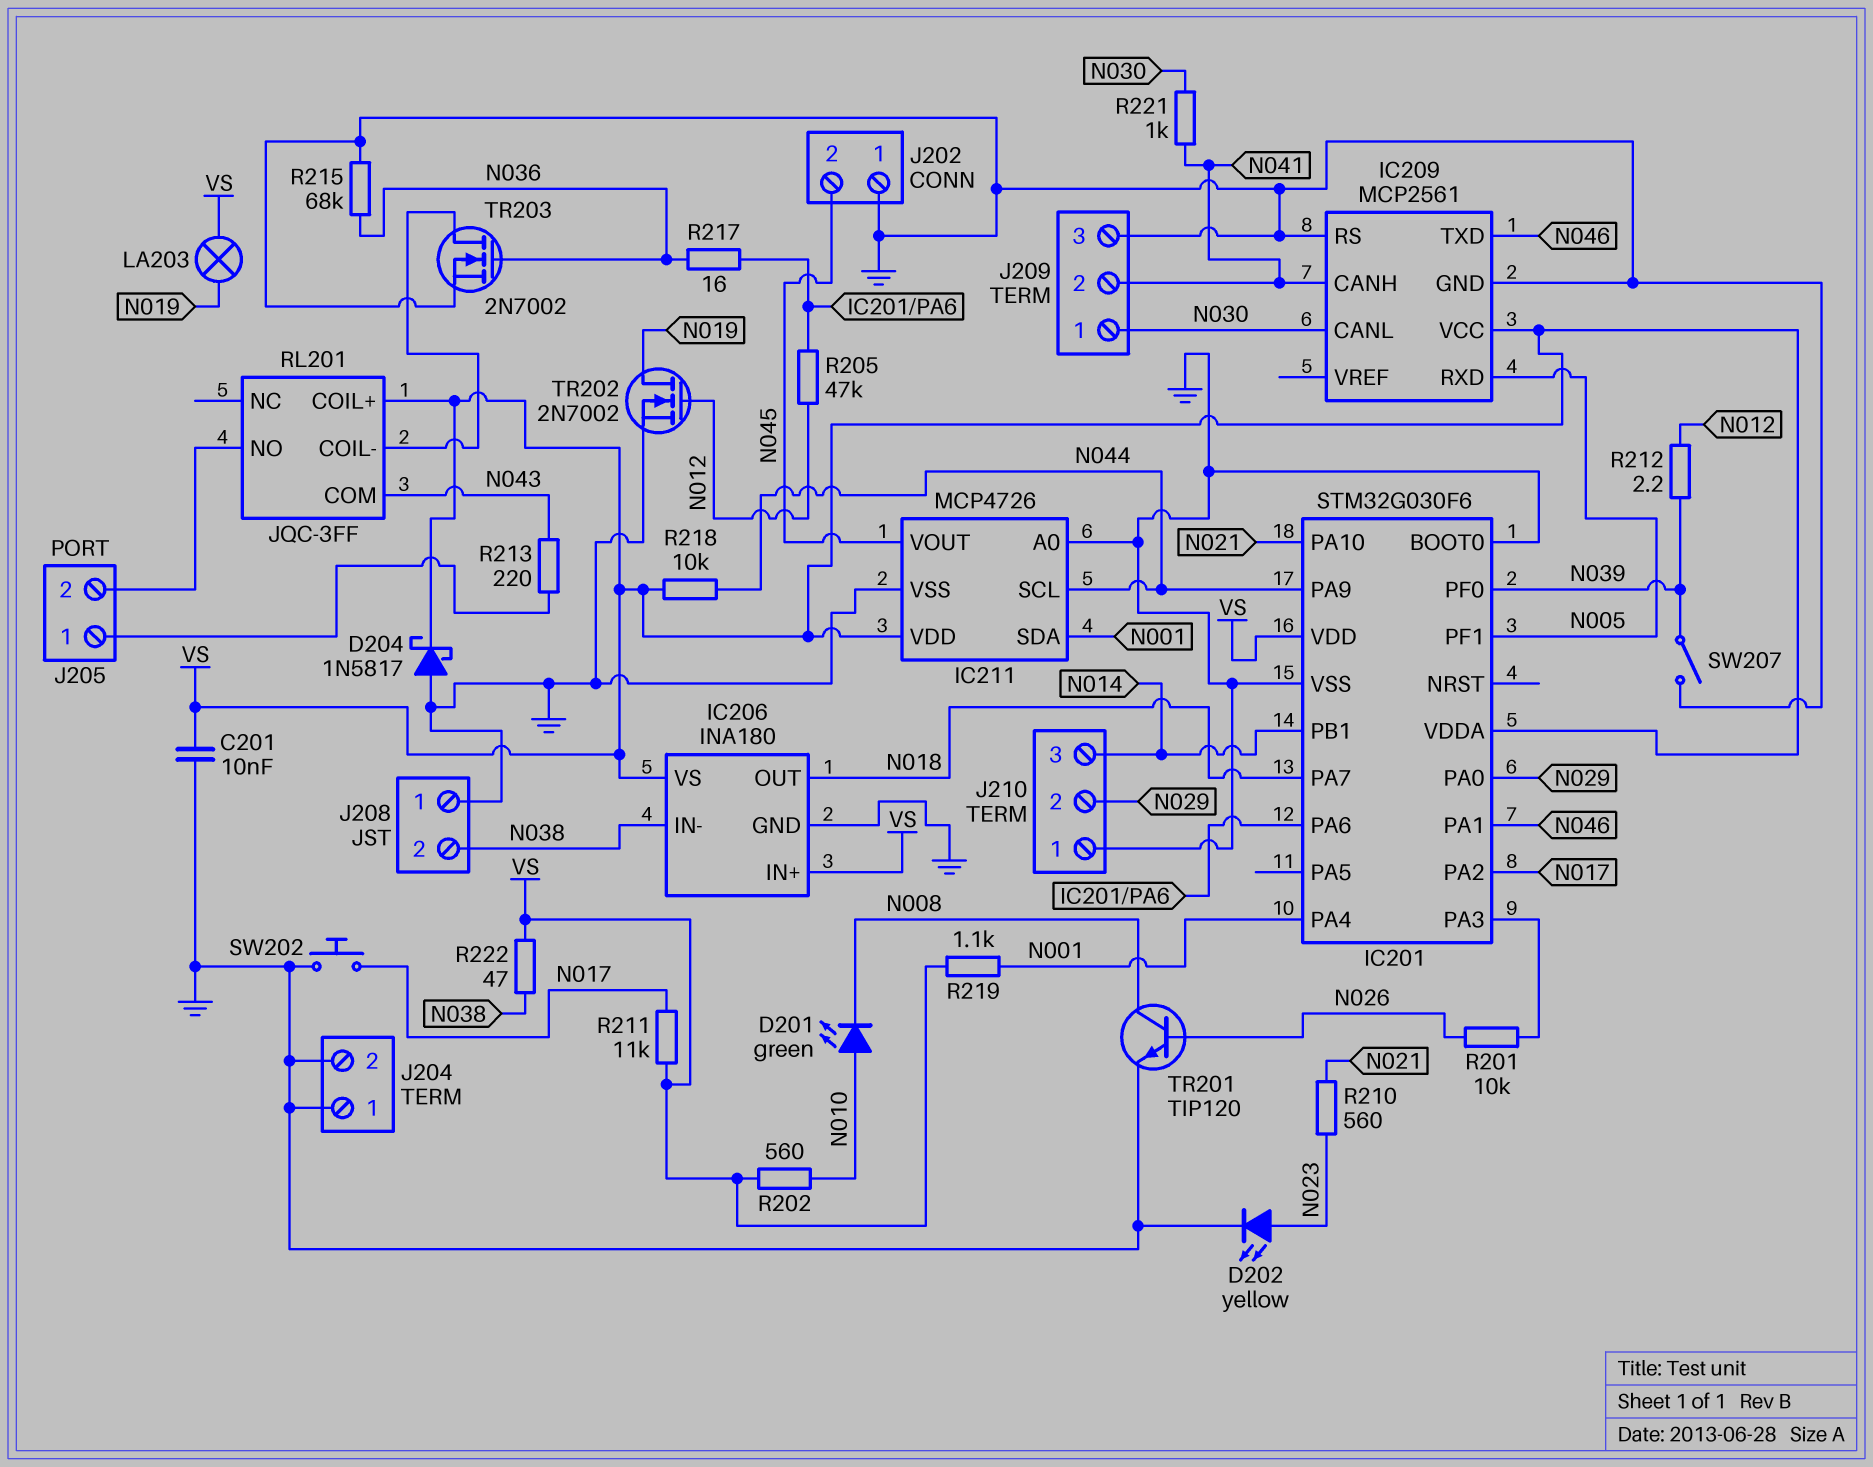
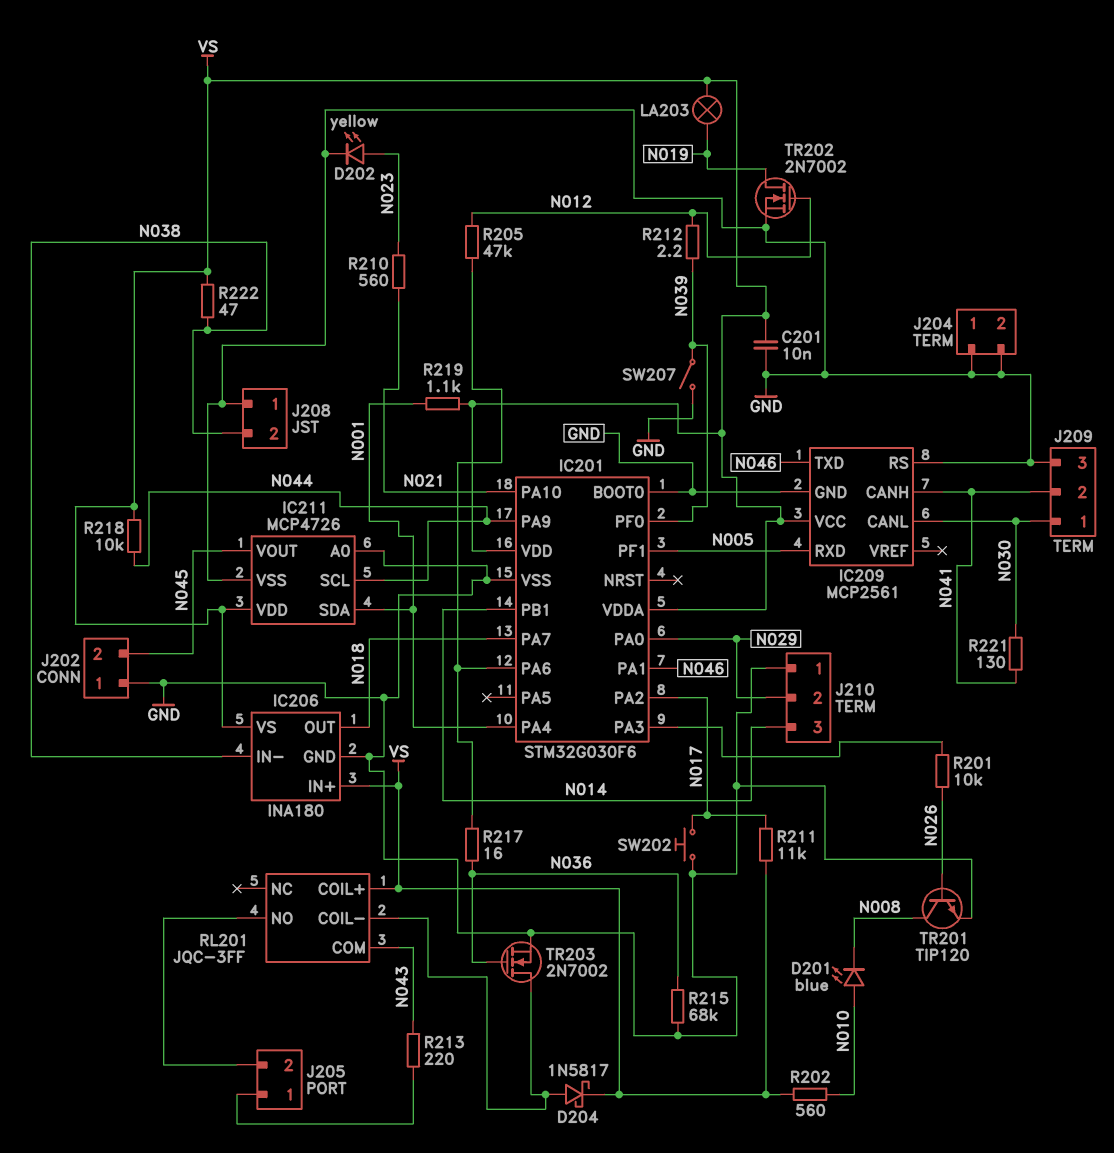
D201: LED green (A N010, K N008) -> LED blue (A N010, K N008)
D204: schottky 1N5817 (A GND, K VS) -> schottky 1N5817 (A RL201/COIL-, K VS)
R221: 1k (N030, N041) -> 130 (N030, N041)

